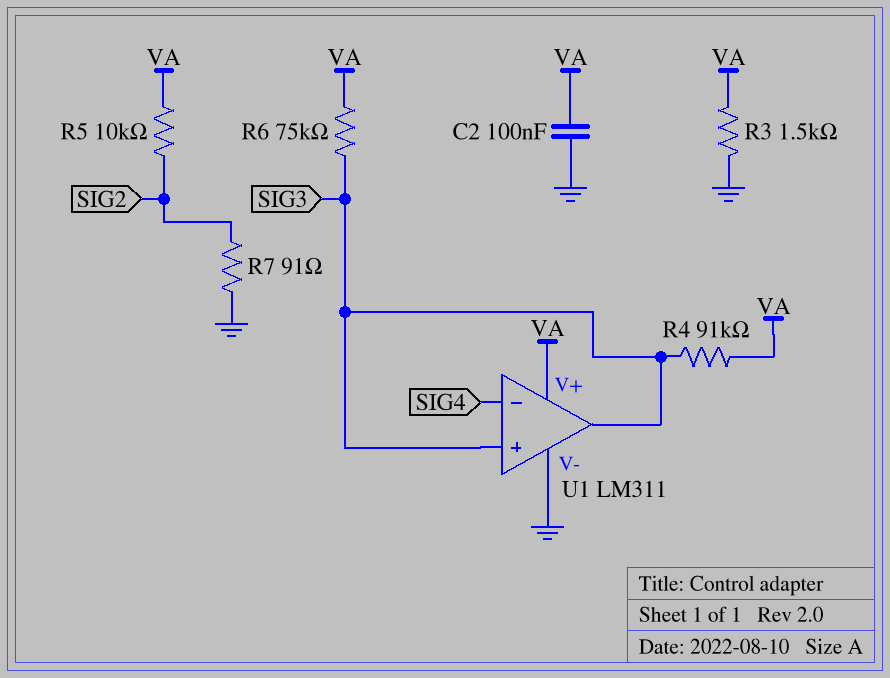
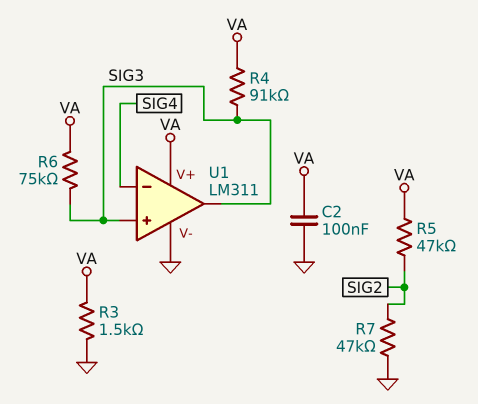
R5: 10k (SIG2, VA) -> 47k (SIG2, VA)
R7: 91 (GND, SIG2) -> 47k (GND, SIG2)

